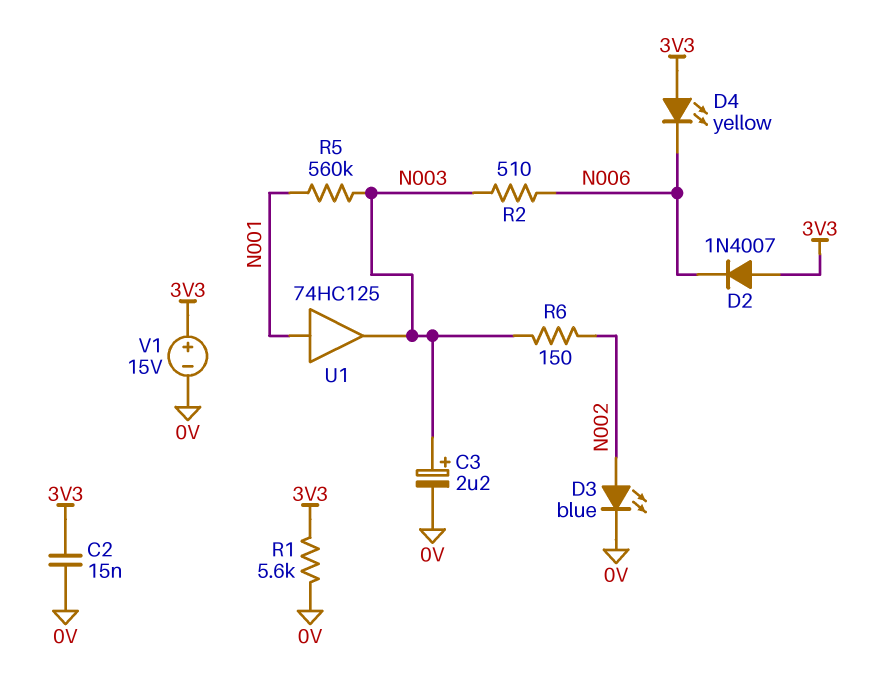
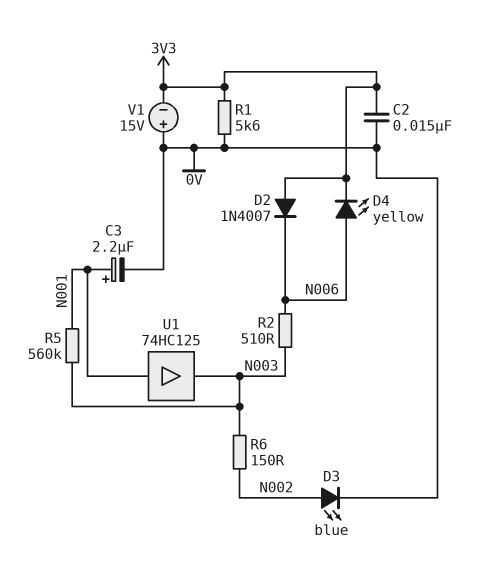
C3: 2.2uF (plus N003, minus 0V) -> 2.2uF (plus N001, minus 0V)
D4: LED yellow (A 3V3, K N006) -> LED yellow (A N006, K 3V3)
V1: 15V (plus 3V3, minus 0V) -> 15V (plus 0V, minus 3V3)

